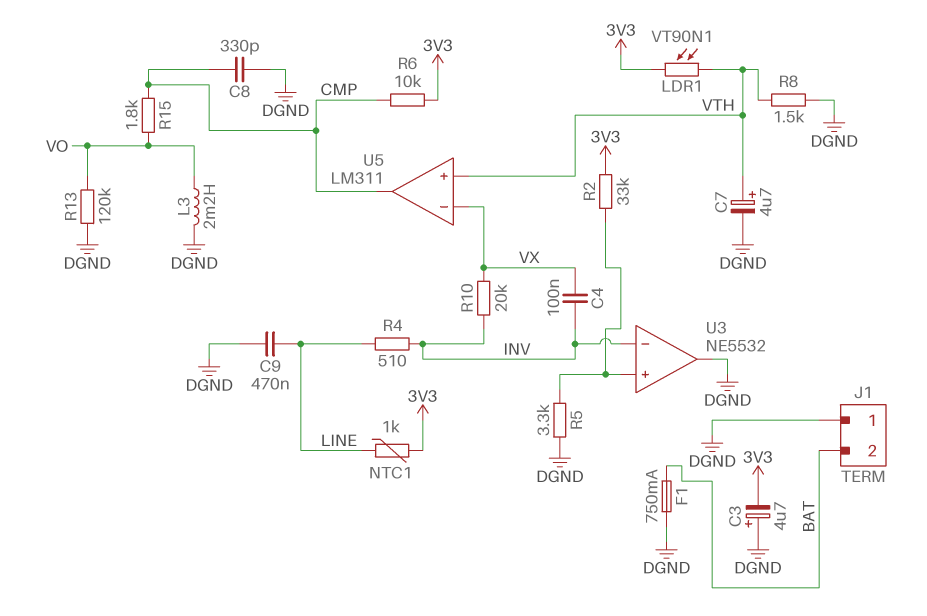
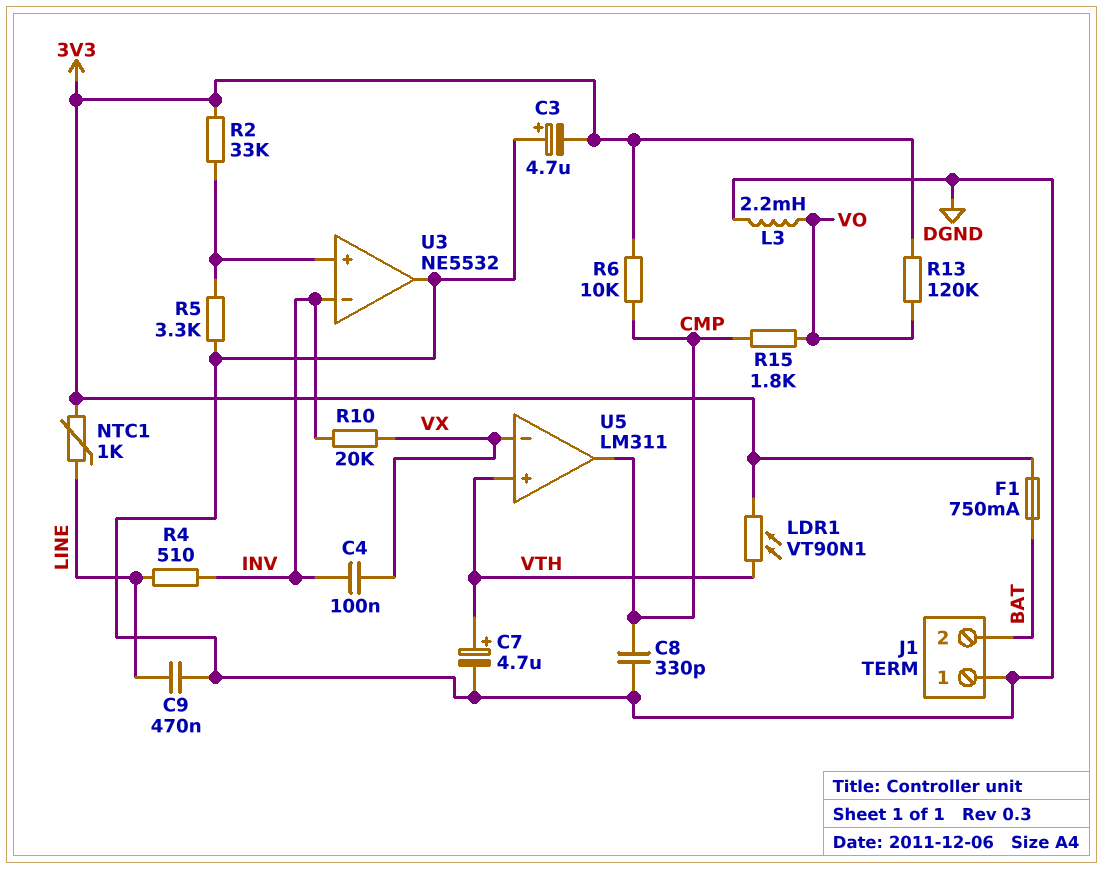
F1: 750mA (BAT, DGND) -> 750mA (3V3, BAT)
R8: 1.5k (DGND, VTH) -> none
R13: 120k (DGND, VO) -> 120k (3V3, VO)

